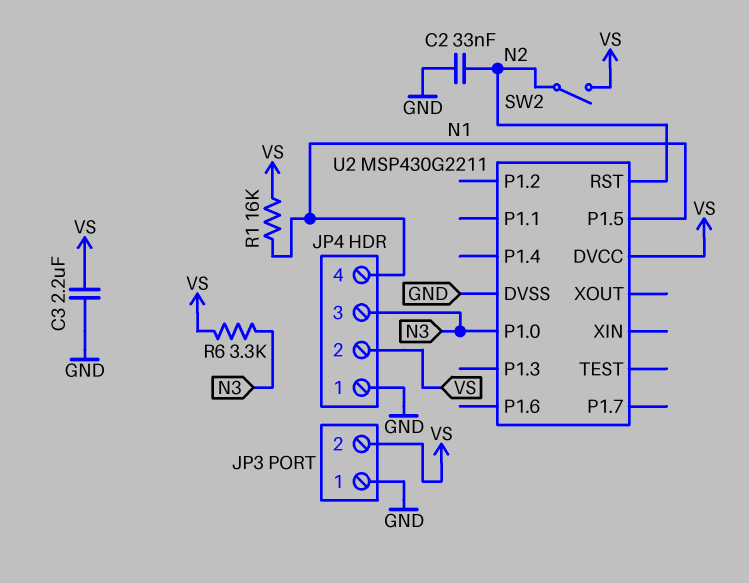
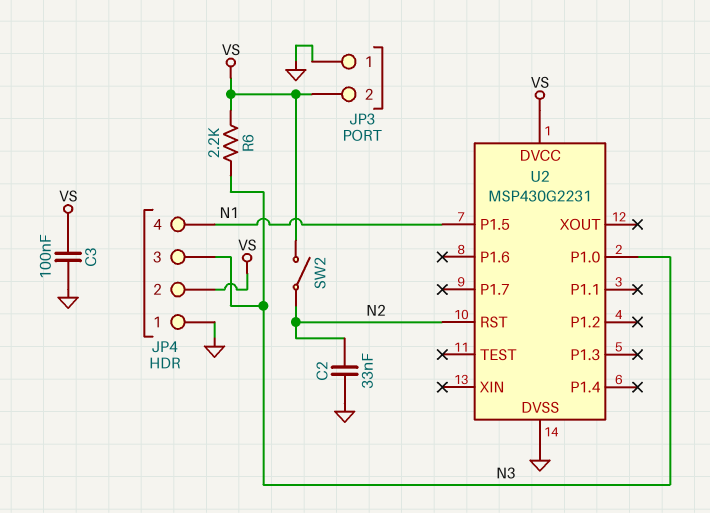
C3: 2.2uF (GND, VS) -> 100nF (GND, VS)
R1: 16k (N1, VS) -> none
R6: 3.3k (N3, VS) -> 2.2k (N3, VS)
U2: MSP430G2211 -> MSP430G2231

